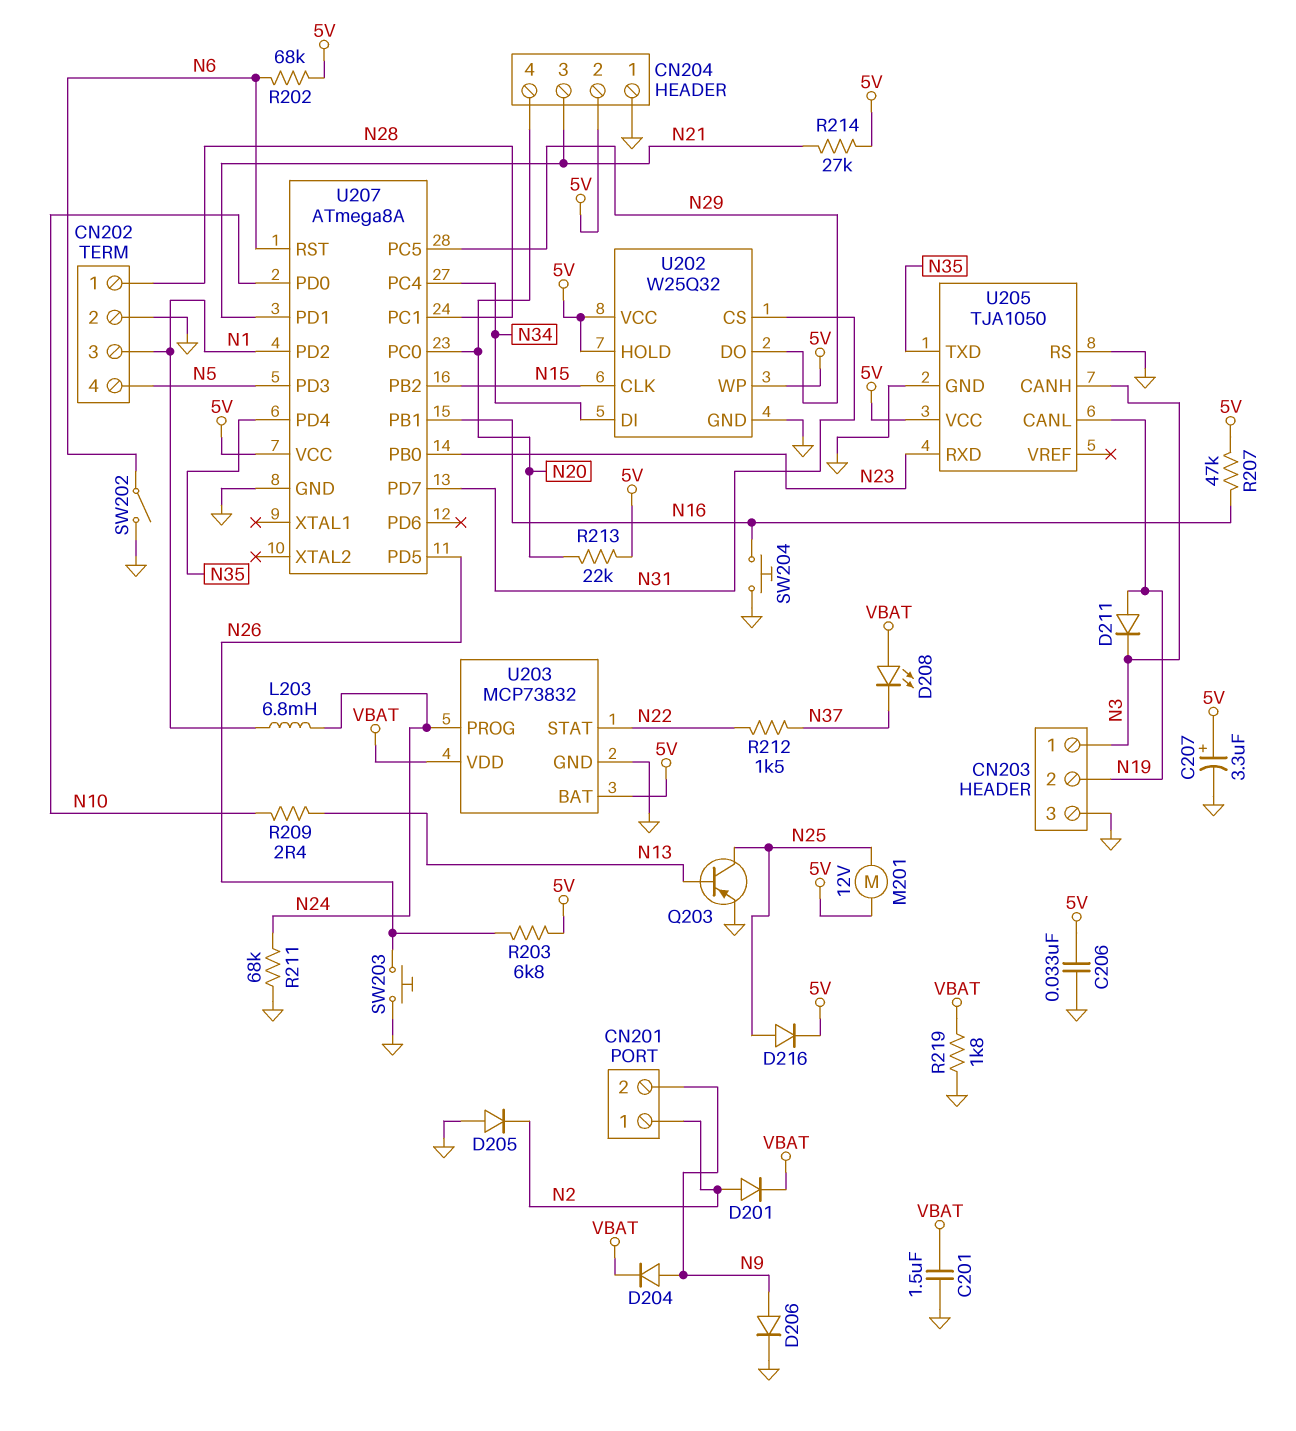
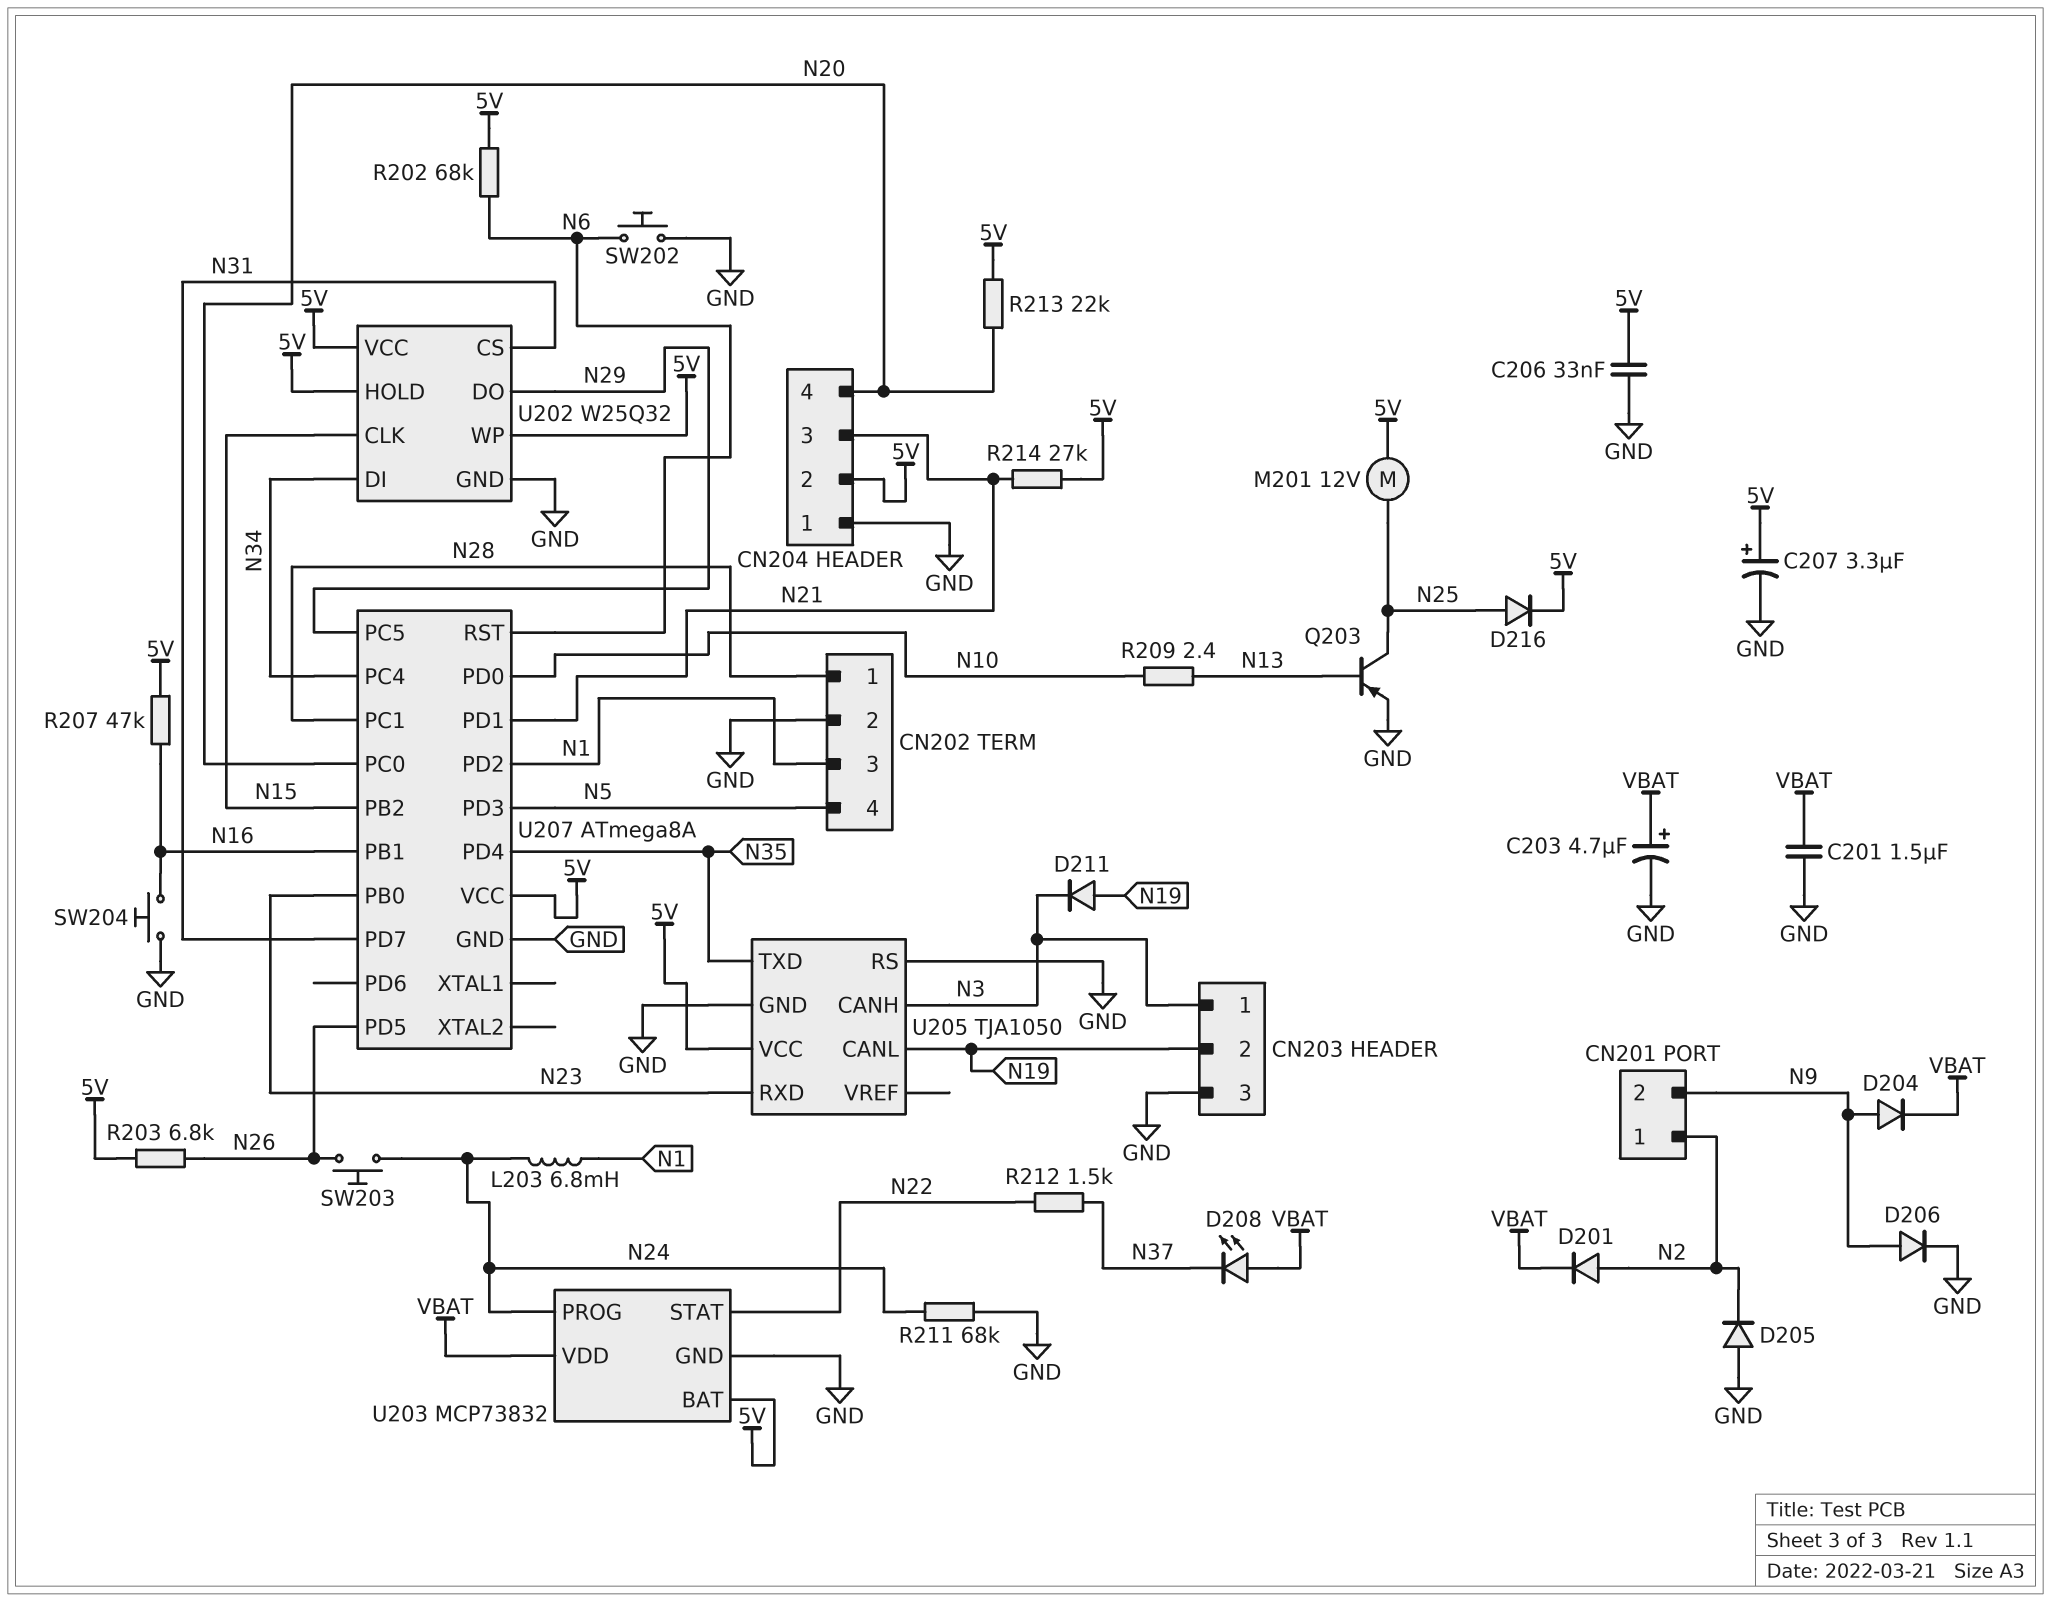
C203: none -> 4.7uF (plus VBAT, minus GND)
R219: 1.8k (GND, VBAT) -> none
SW202: switch (GND, N6) -> button (GND, N6)
SW203: button (GND, N26) -> button (N24, N26)

